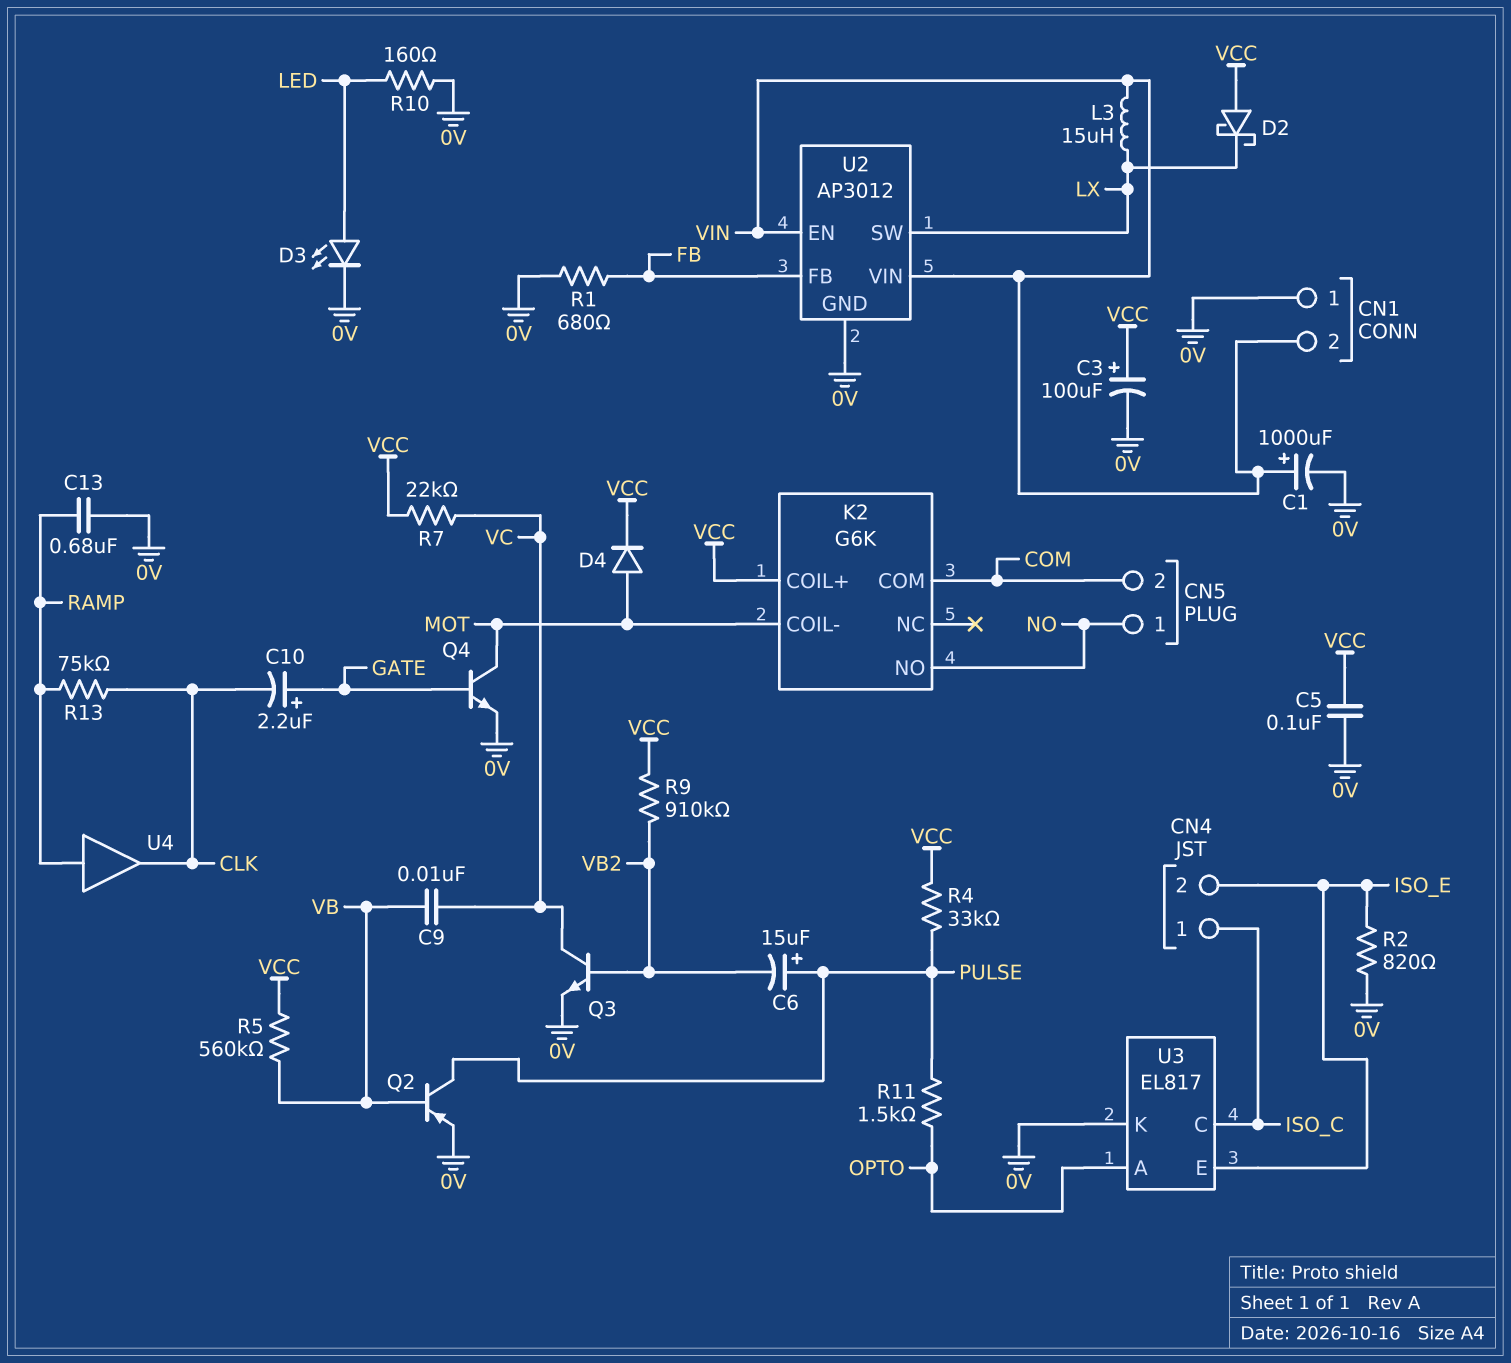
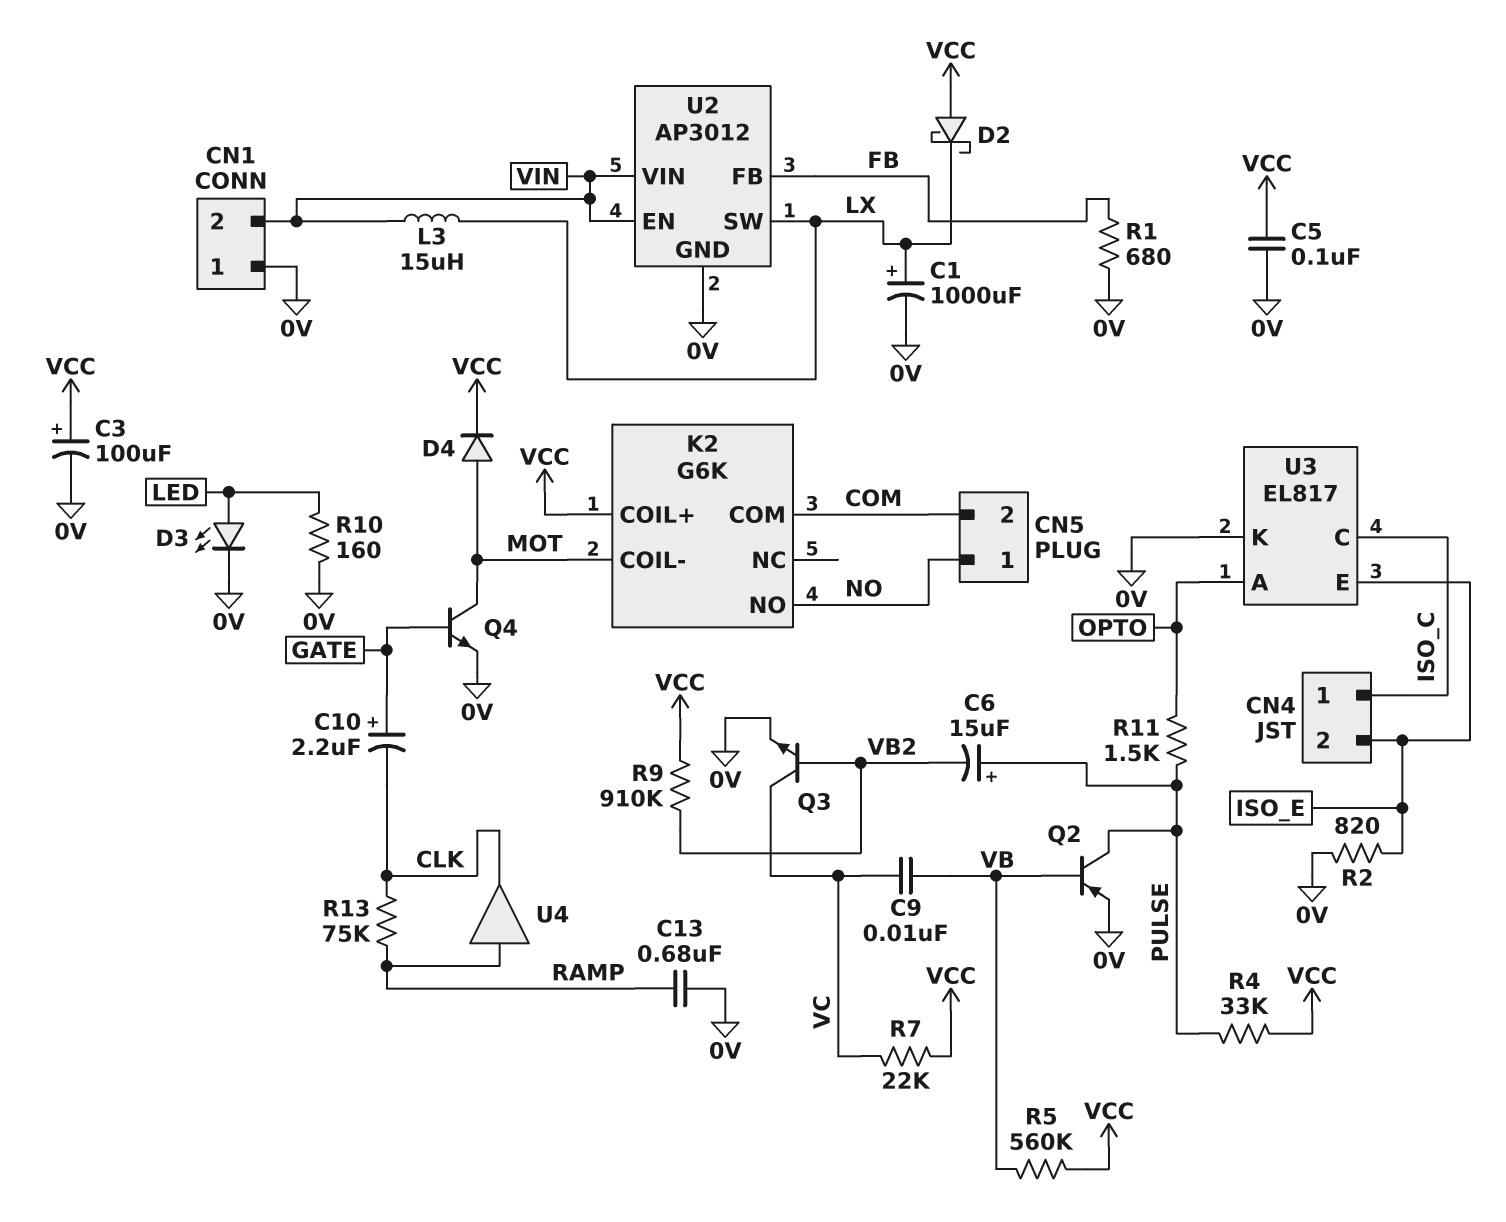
C1: 1000uF (plus VIN, minus 0V) -> 1000uF (plus LX, minus 0V)

